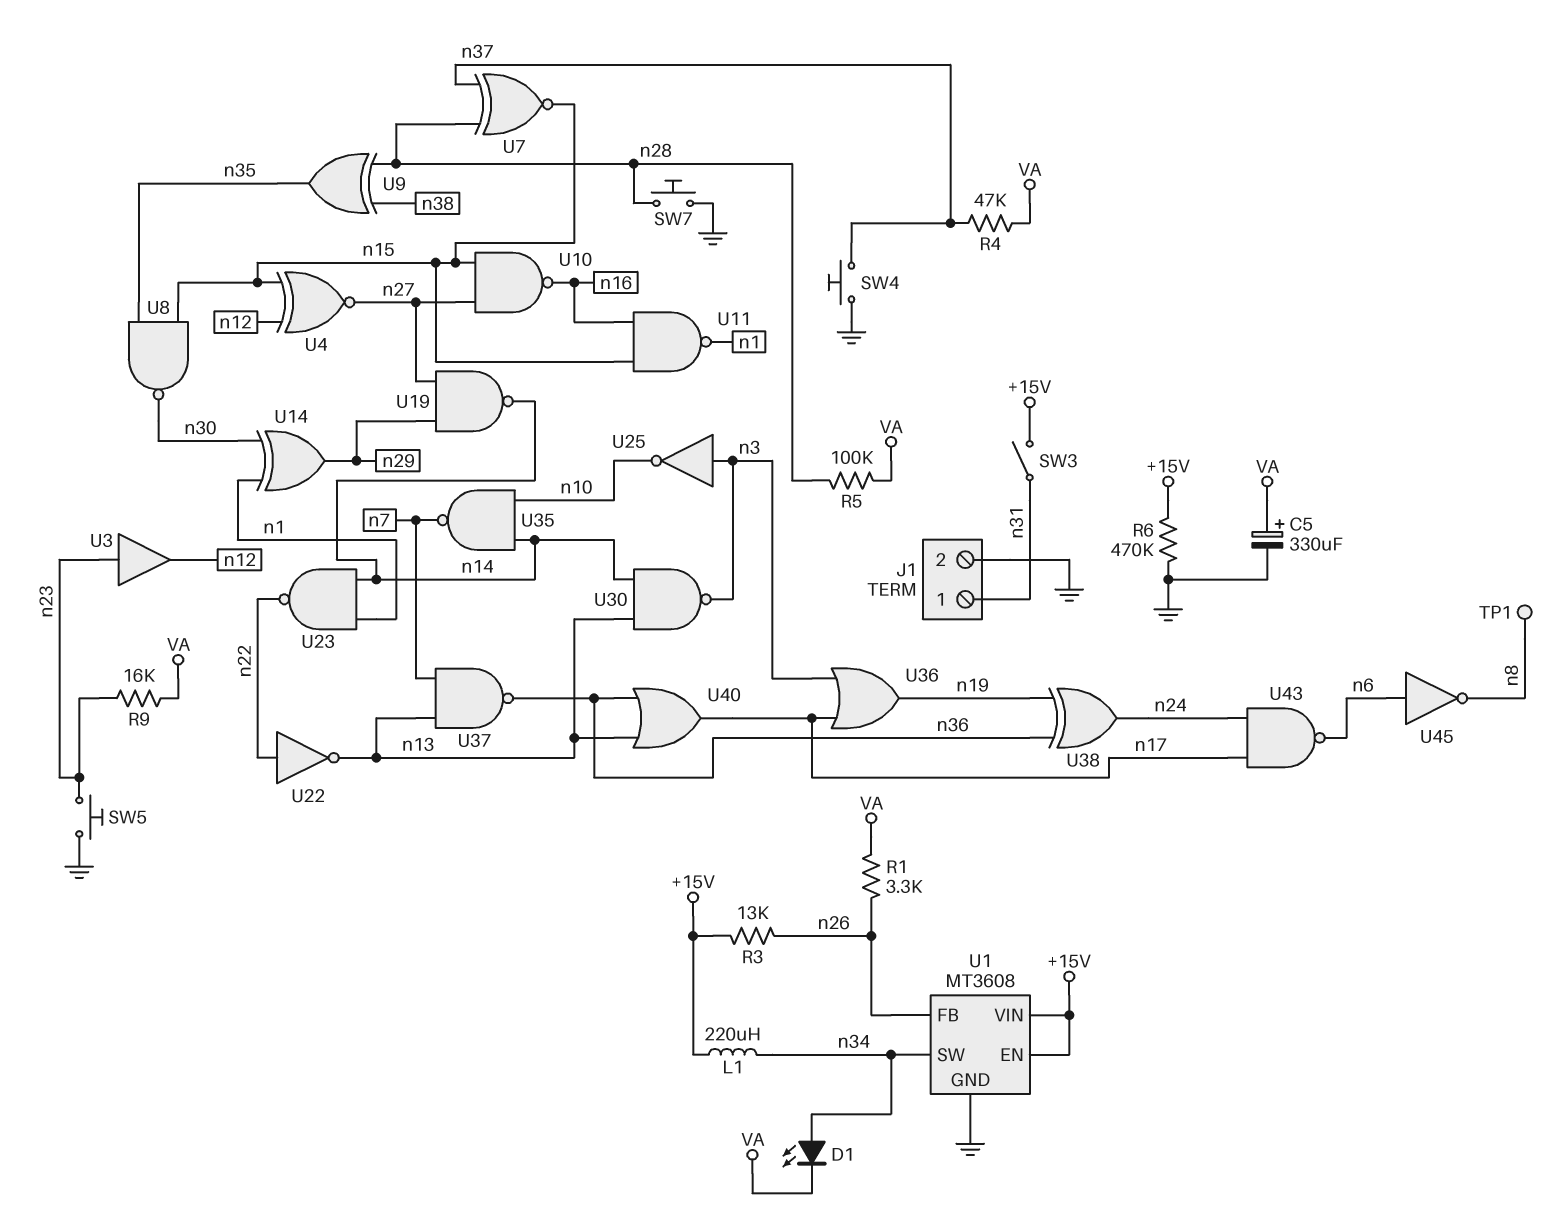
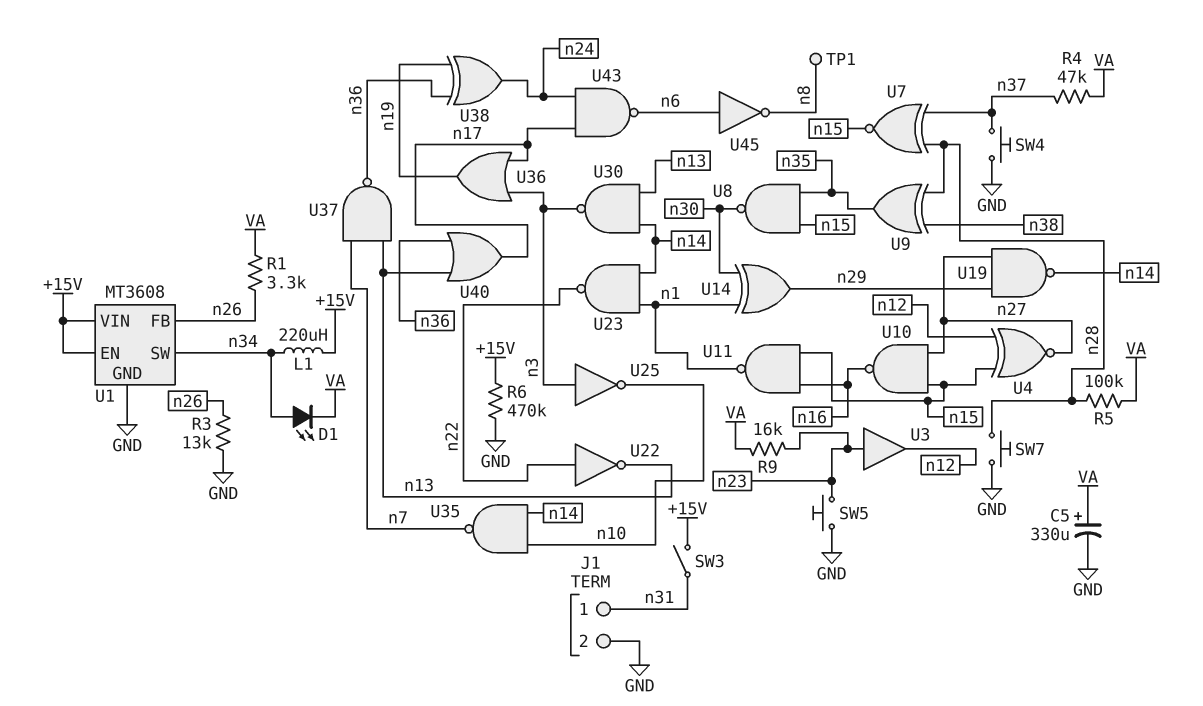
R3: 13k (+15V, n26) -> 13k (GND, n26)

